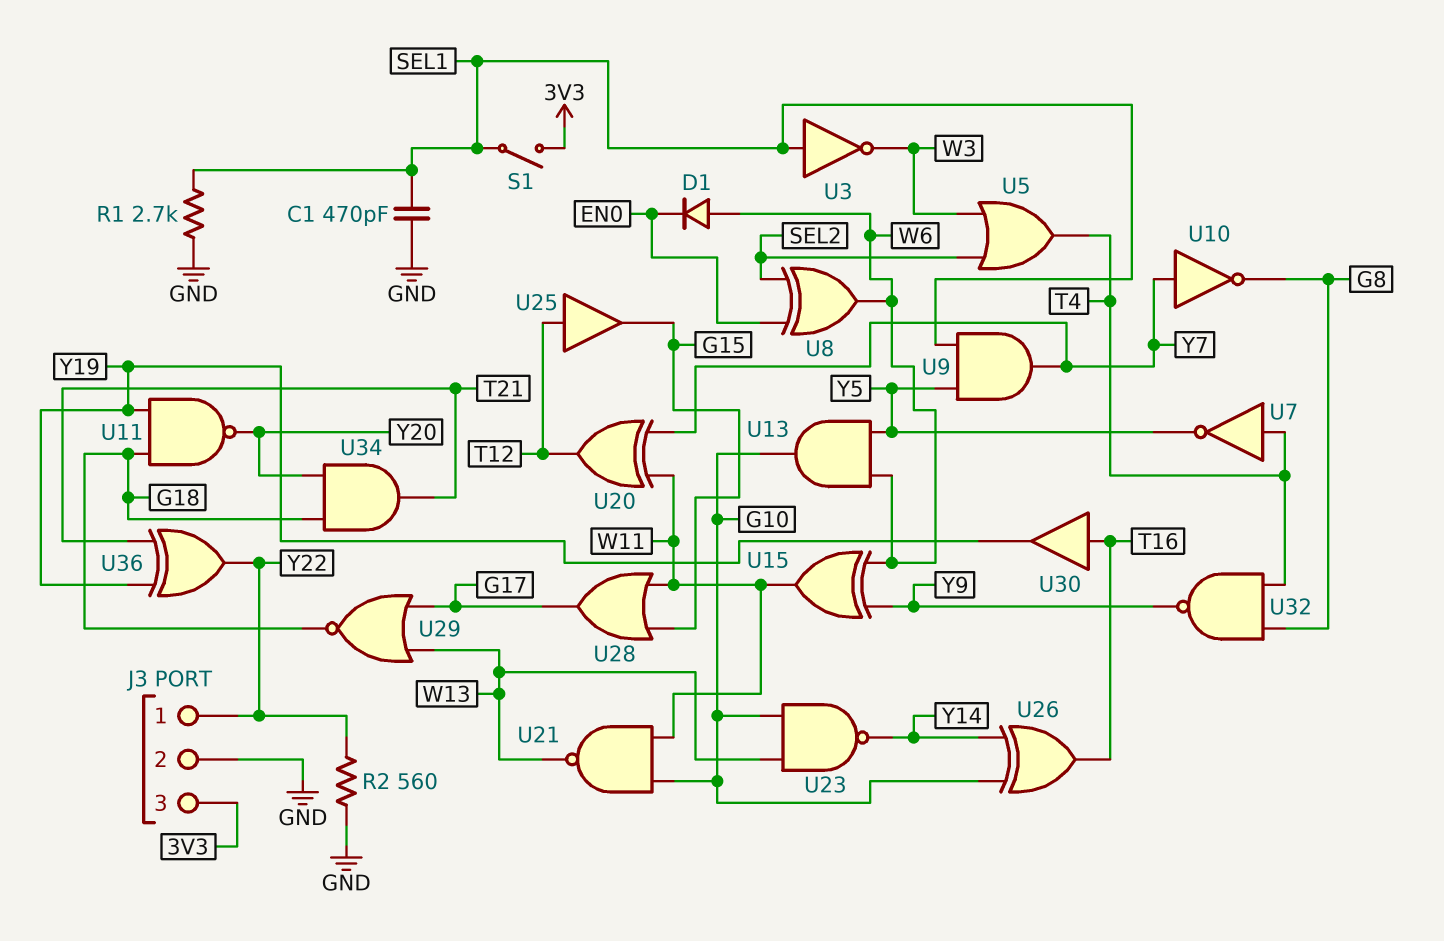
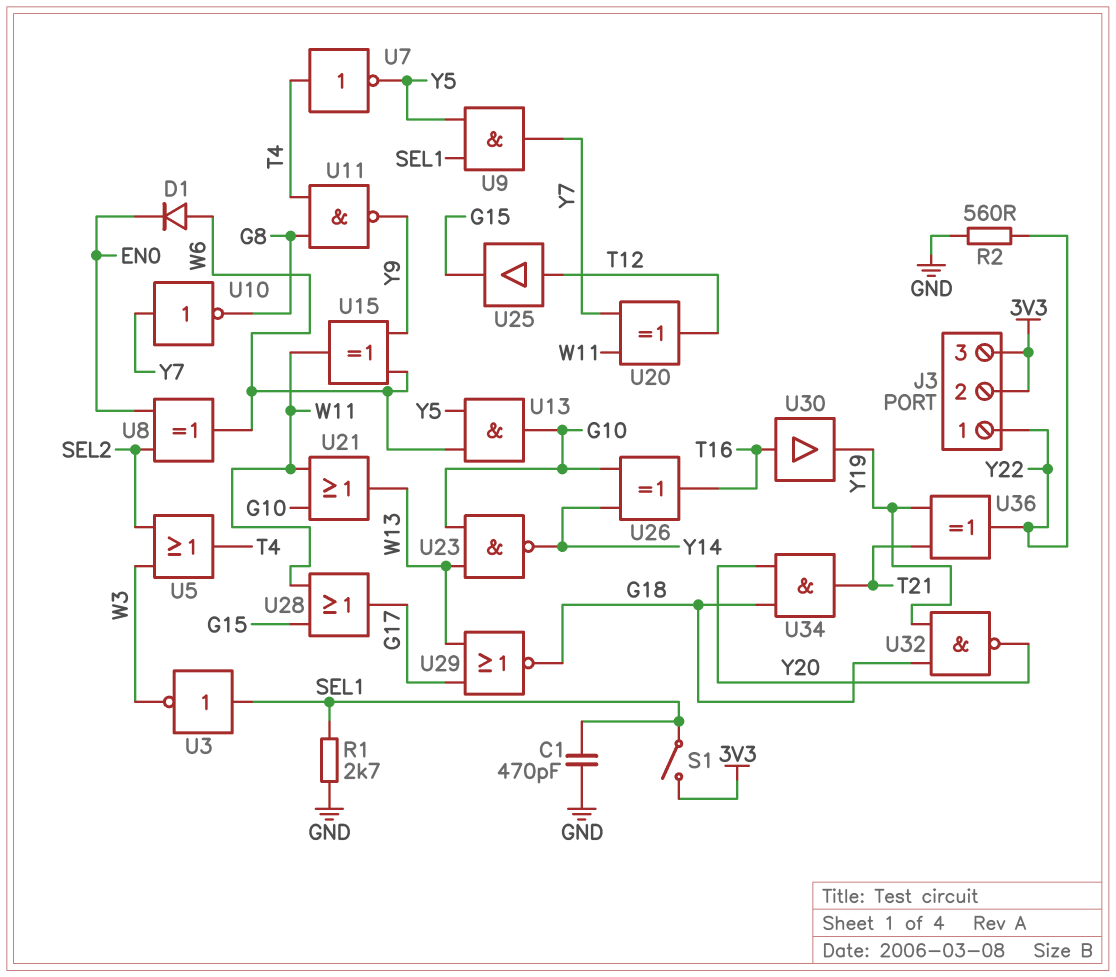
J3 pin 2: GND -> 3V3
U11: NAND (in G18, in Y19, out Y20) -> NAND (in G8, in T4, out Y9)
U21: NAND (in G10, in W11, out W13) -> OR (in G10, in W11, out W13)
U32: NAND (in G8, in T4, out Y9) -> NAND (in G18, in Y19, out Y20)

